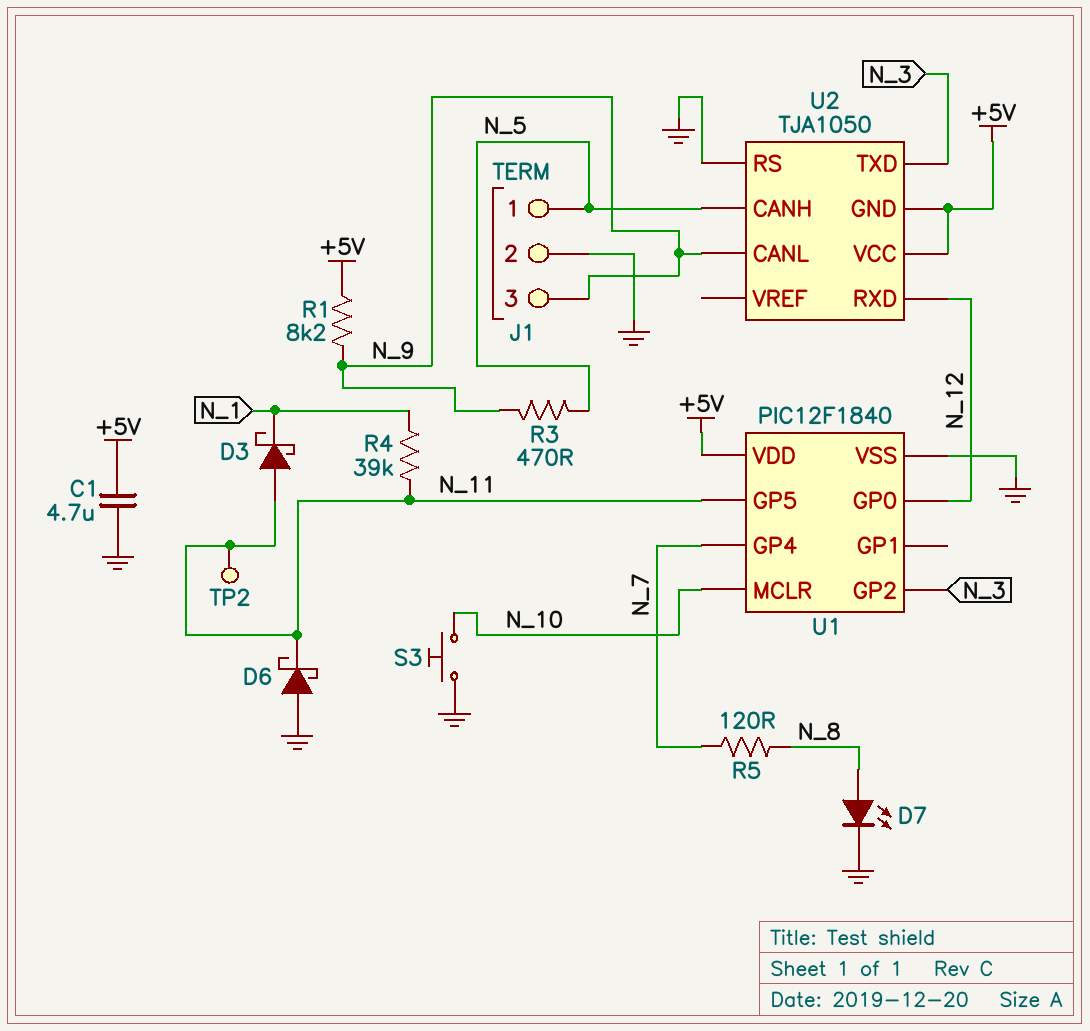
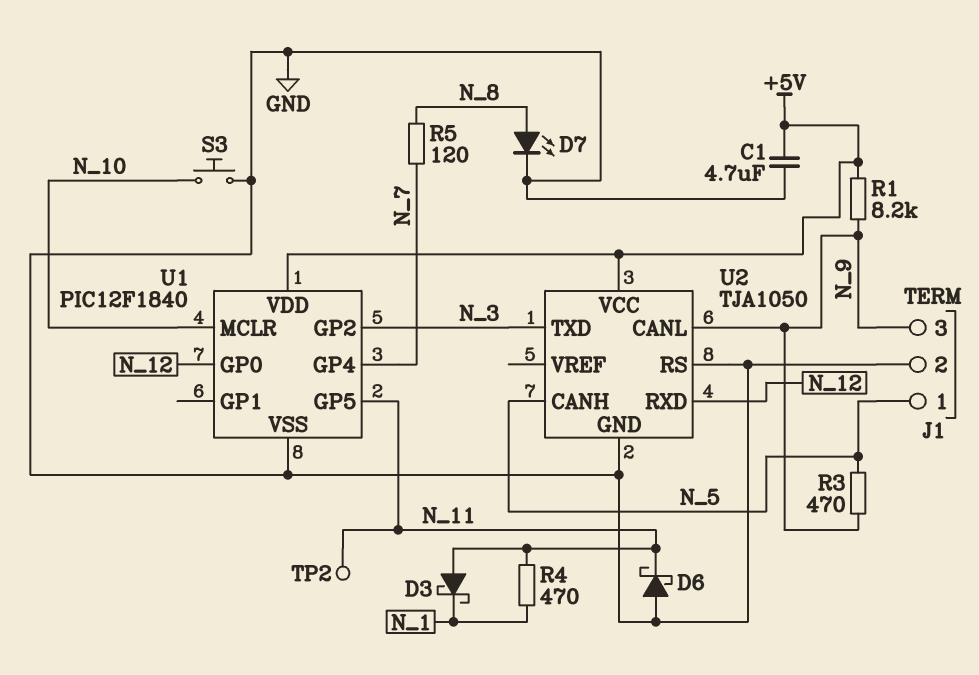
R4: 39k (N_1, N_11) -> 470 (N_1, N_11)
U2 pin GND: +5V -> GND

